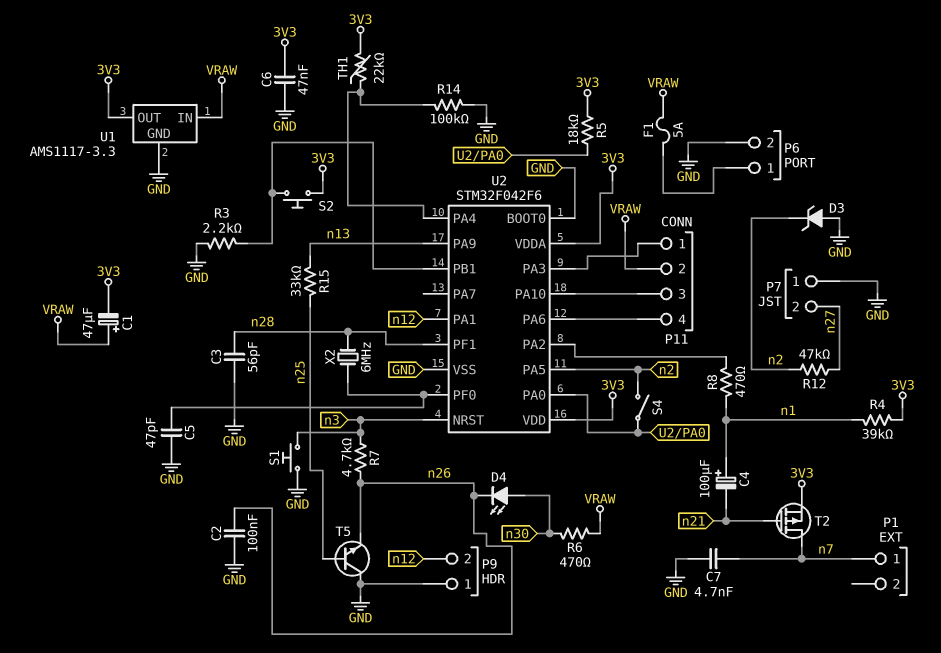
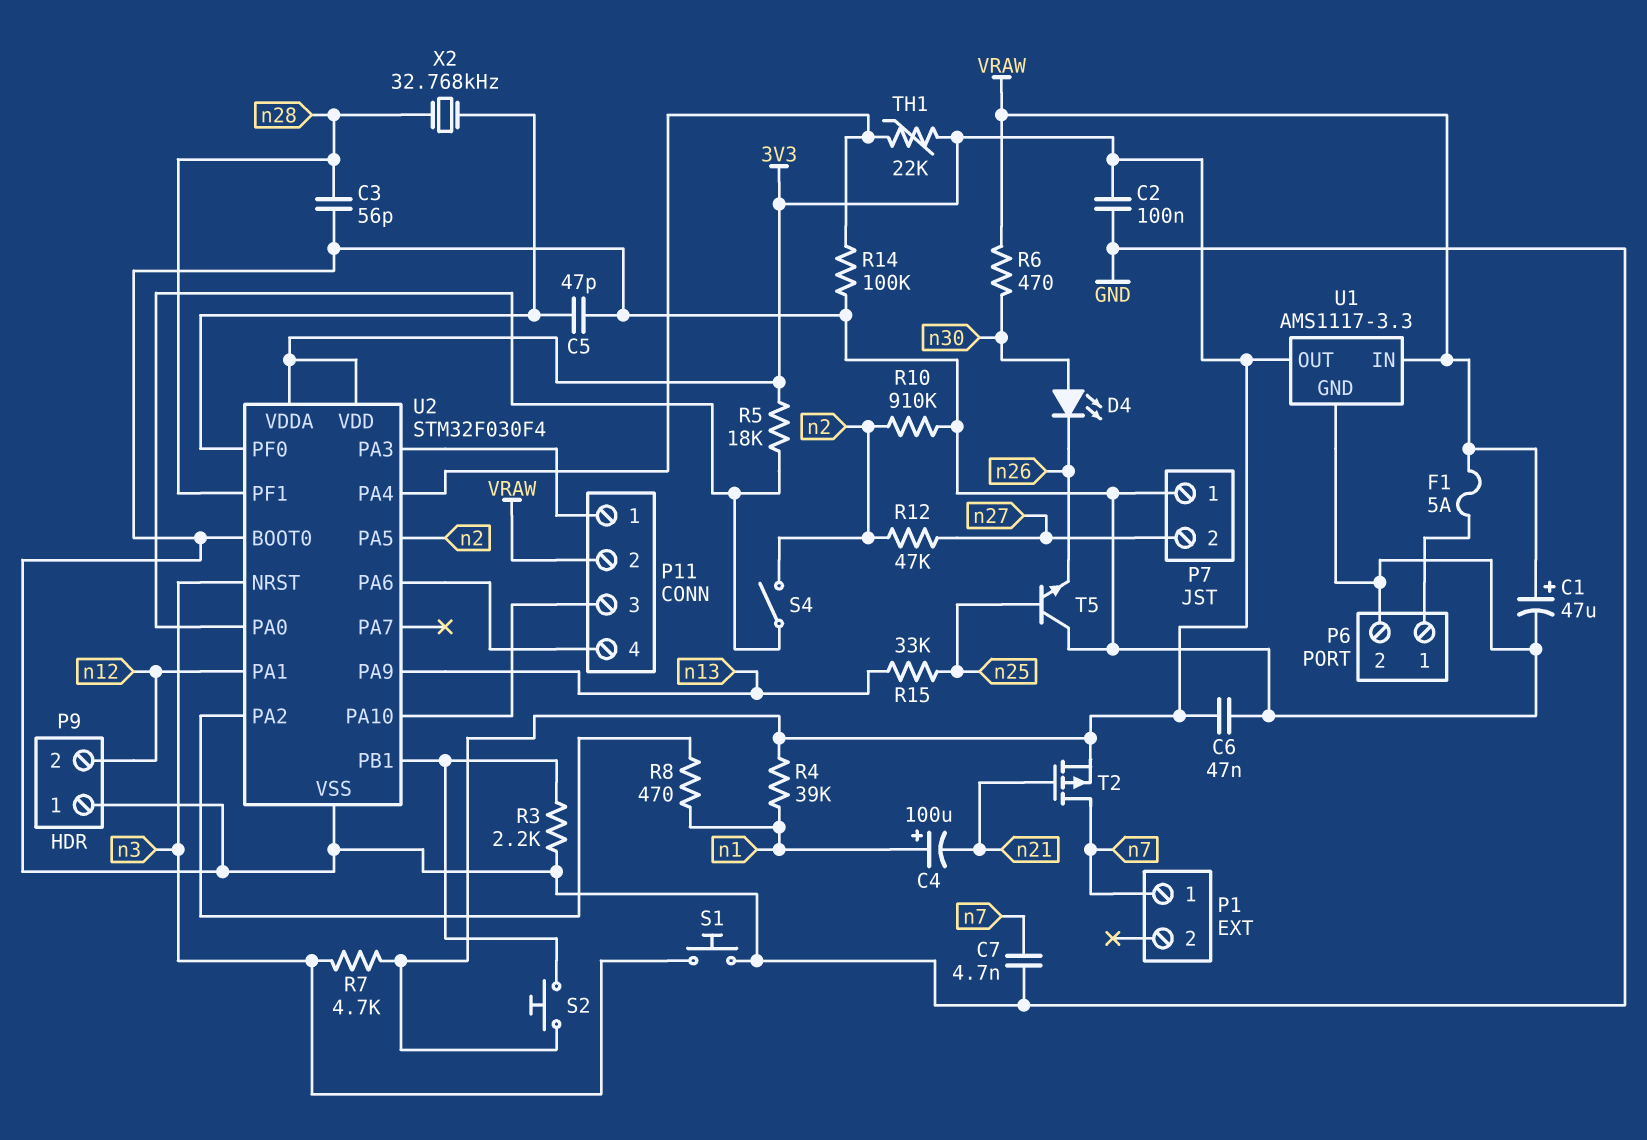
C1: 47uF (plus VRAW, minus 3V3) -> 47uF (plus VRAW, minus GND)
C2: 100nF (GND, n26) -> 100nF (3V3, GND)
D3: zener (A GND, K n2) -> none
R7: 4.7k (n3, n26) -> 4.7k (3V3, n3)
R10: none -> 910k (GND, n2)
U2: STM32F042F6 -> STM32F030F4
X2: 6MHz (U2/PF0, n28) -> 32.768kHz (U2/PF0, n28)

